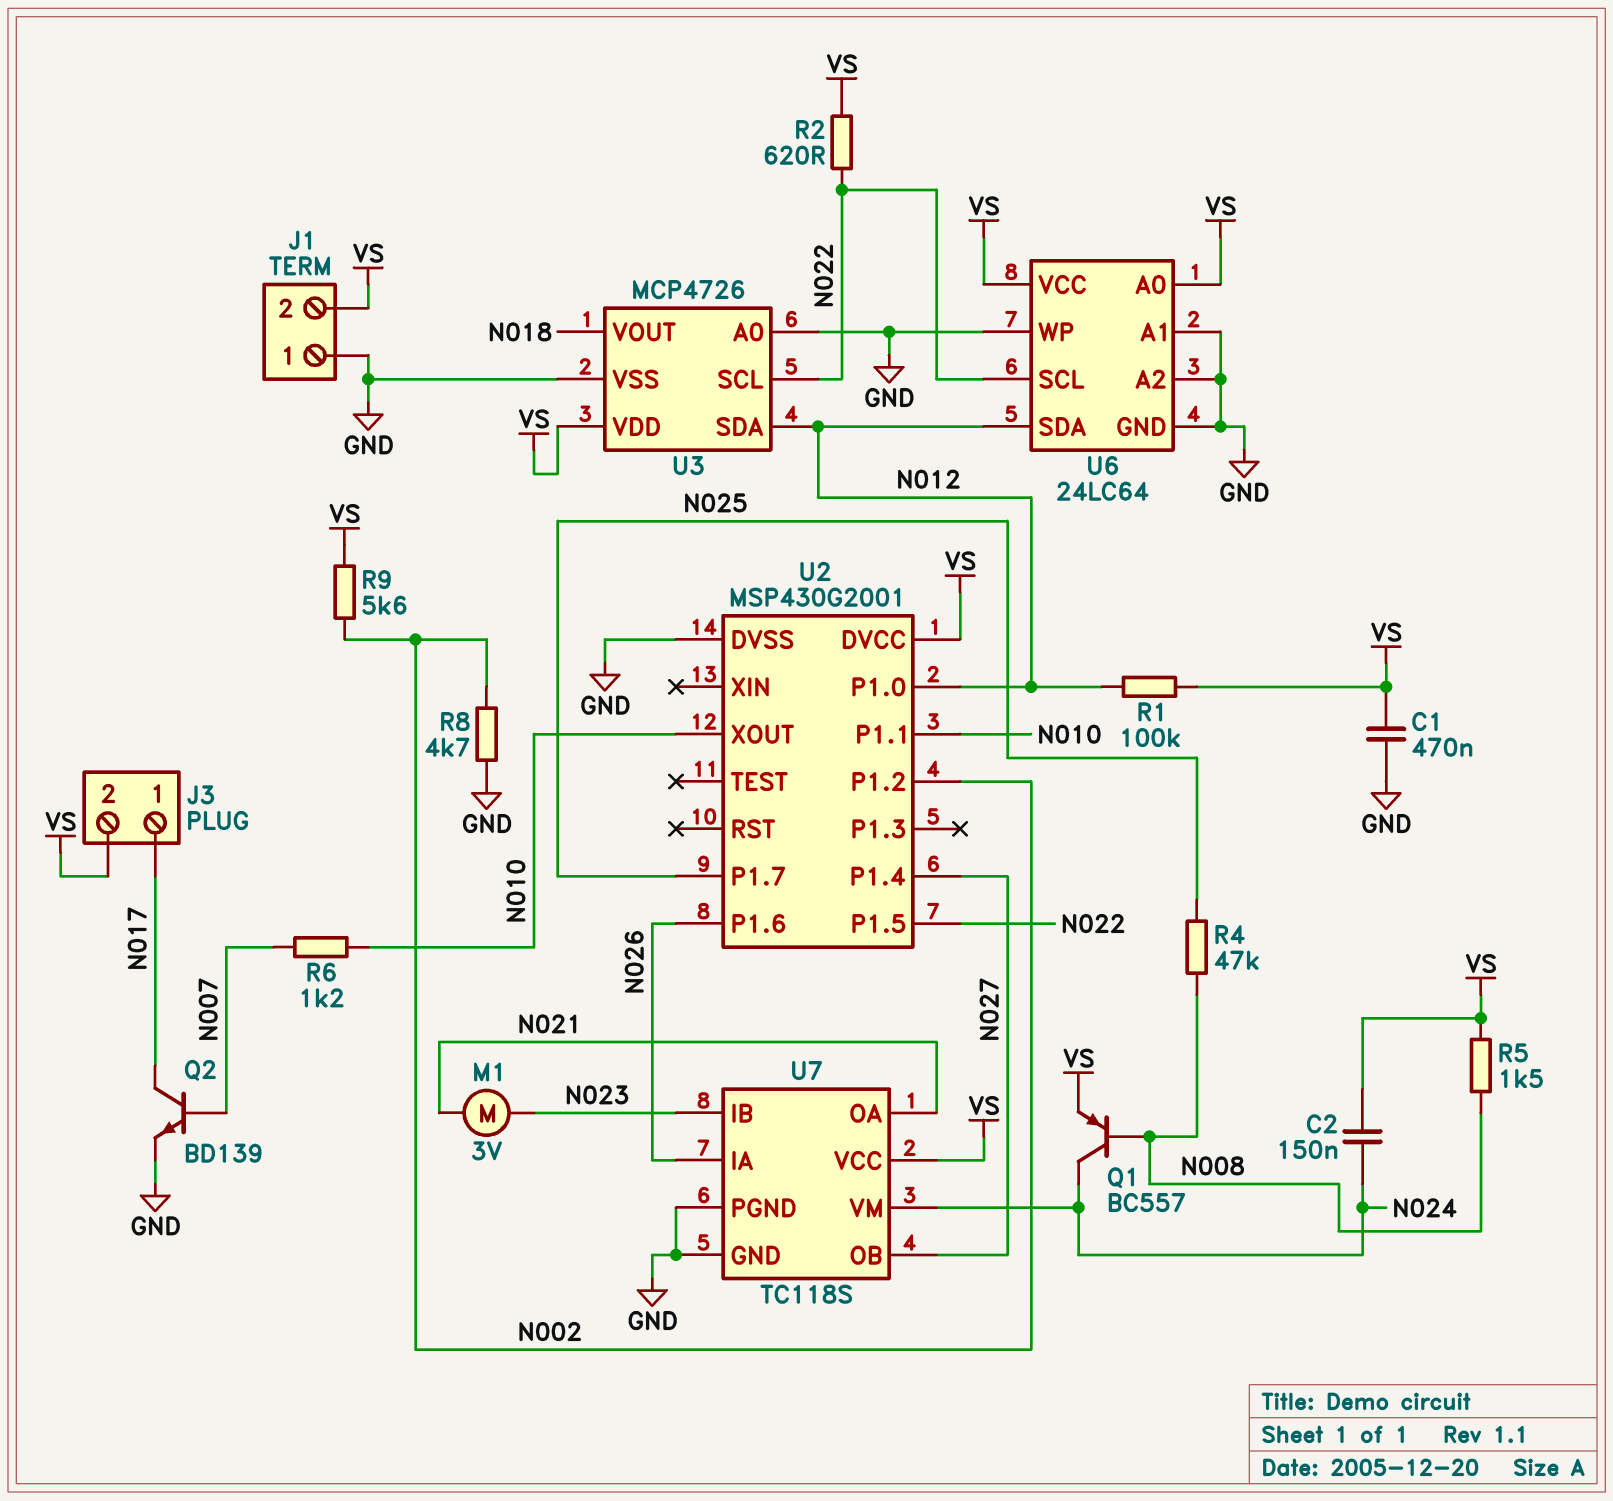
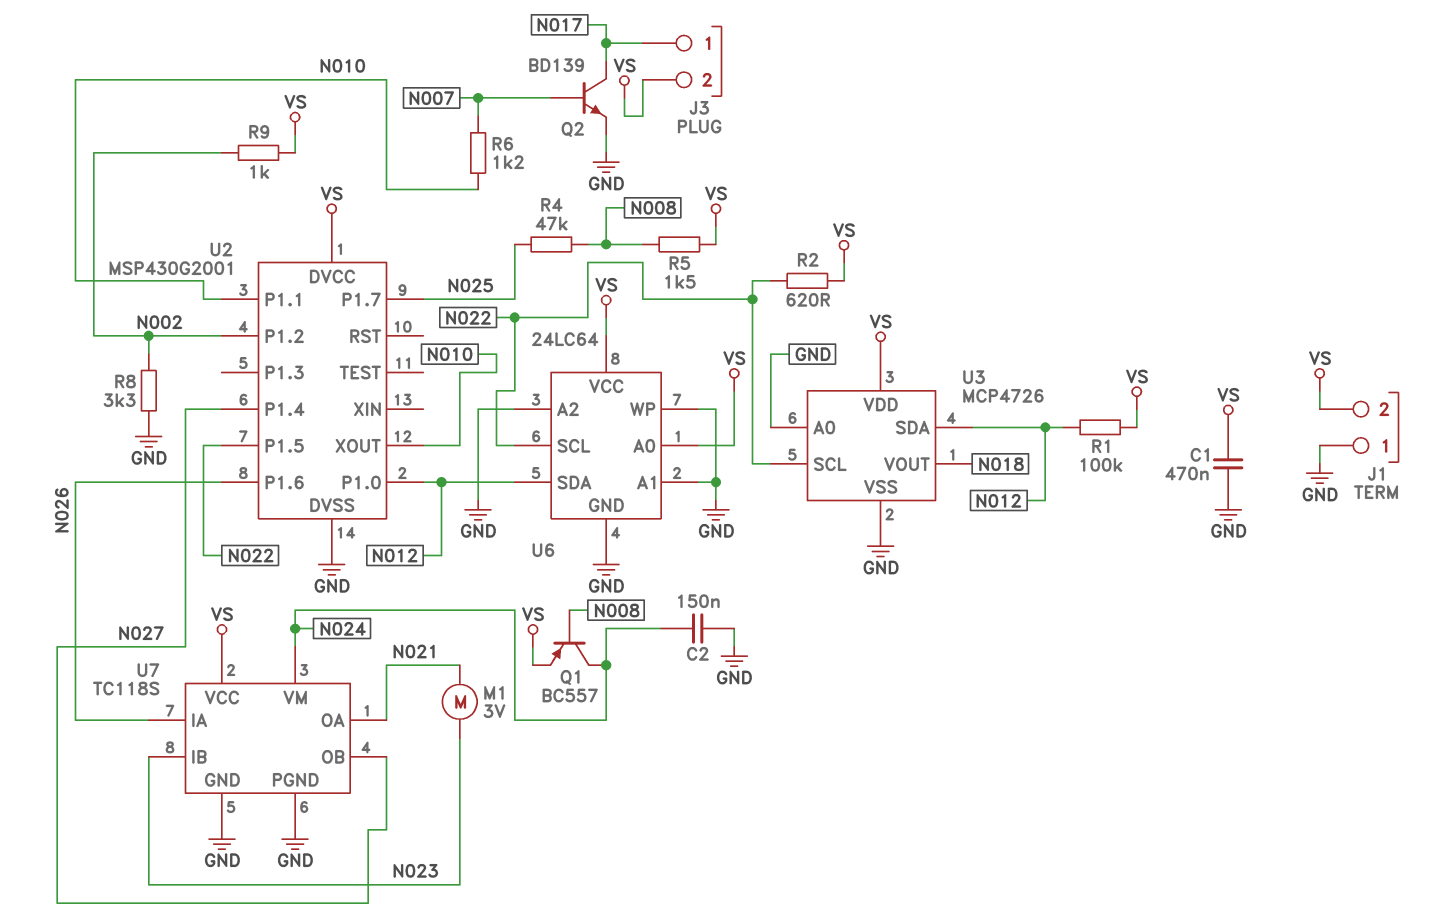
C2: 150nF (N024, VS) -> 150nF (GND, N024)
R8: 4.7k (GND, N002) -> 3.3k (GND, N002)
R9: 5.6k (N002, VS) -> 1k (N002, VS)

